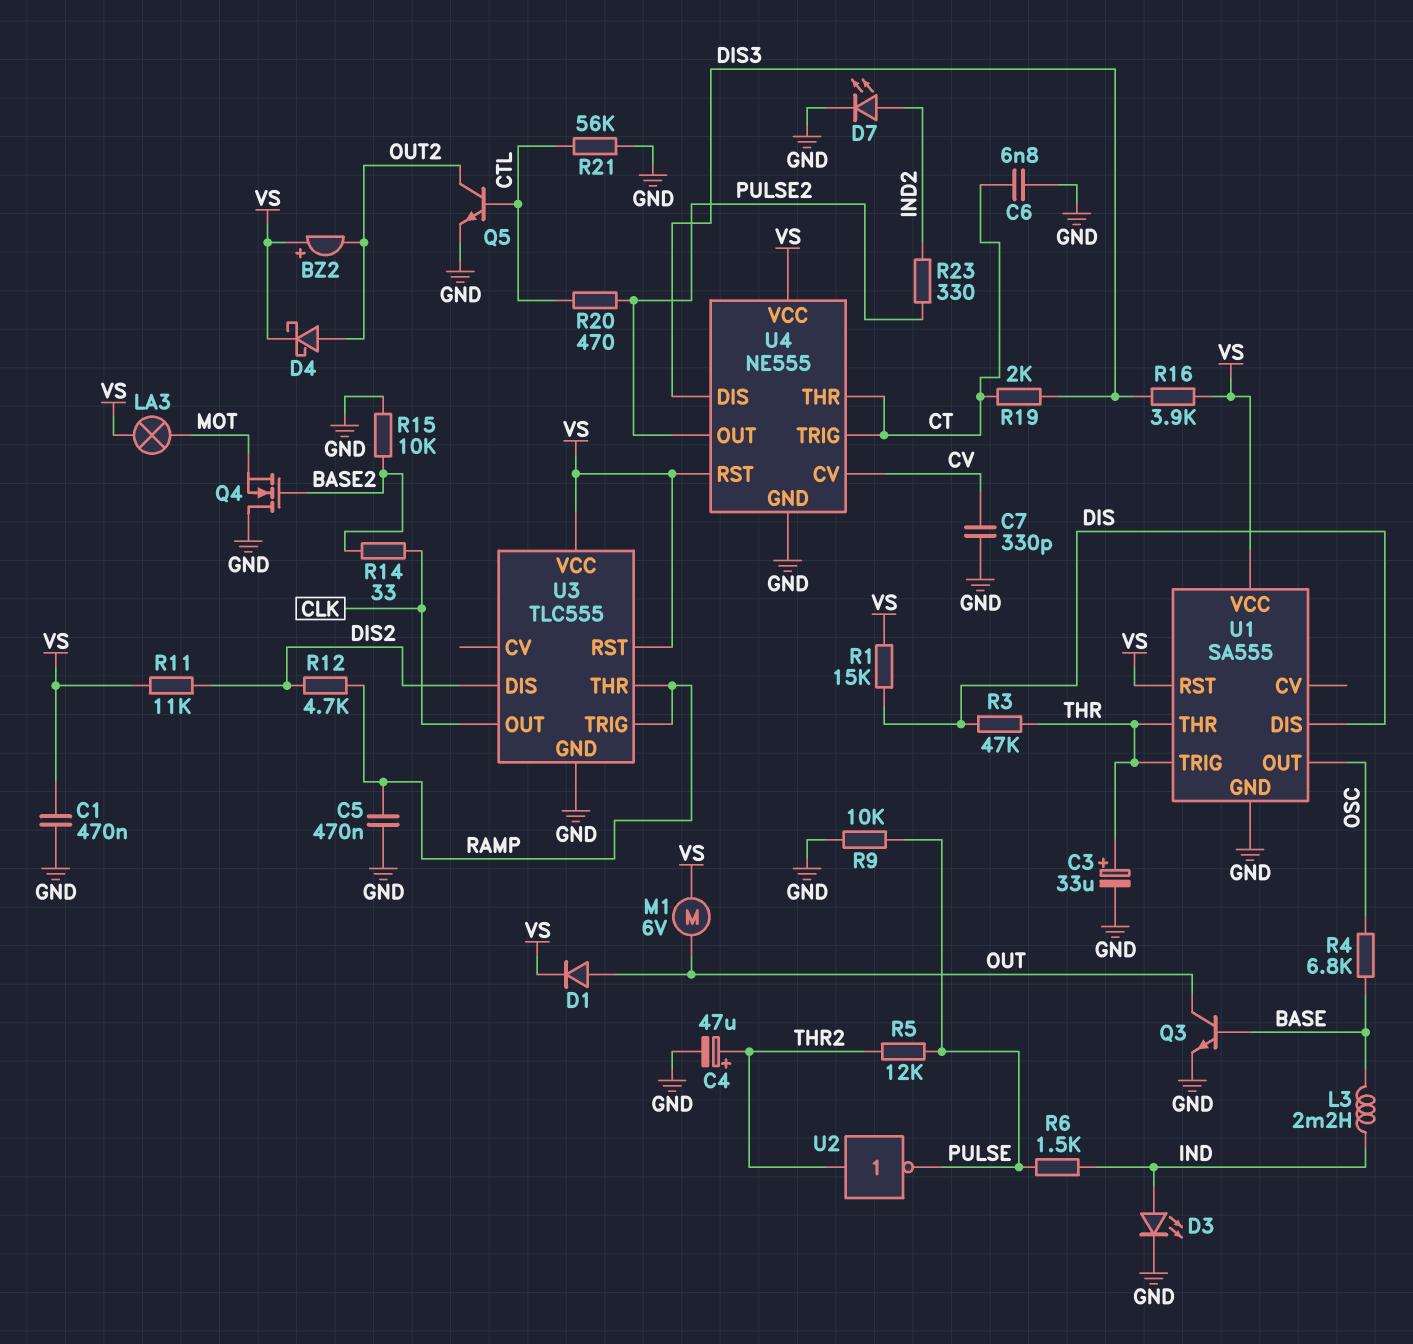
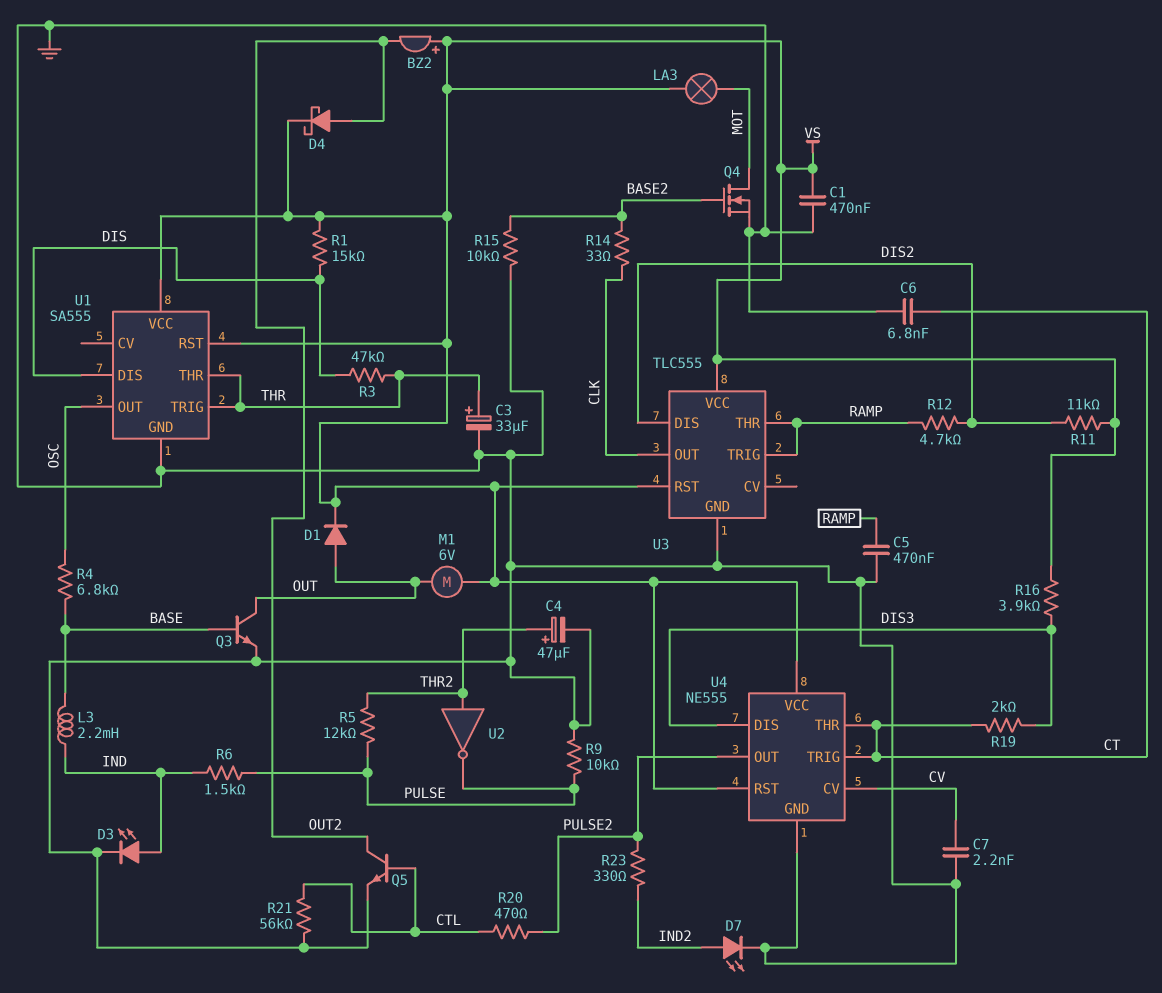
C7: 330pF (CV, GND) -> 2.2nF (CV, GND)
Q4: NMOS (G BASE2, D GND, S MOT) -> NMOS (G BASE2, D MOT, S GND)

